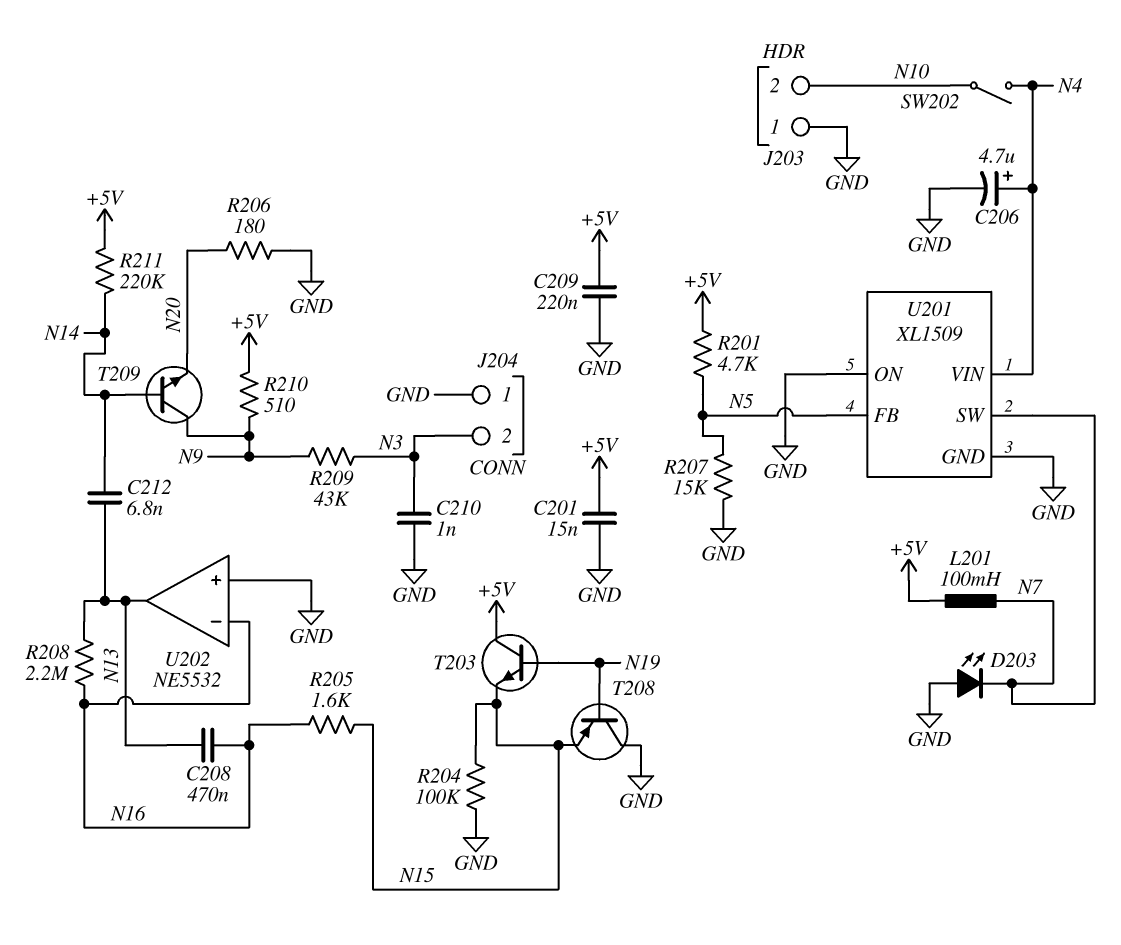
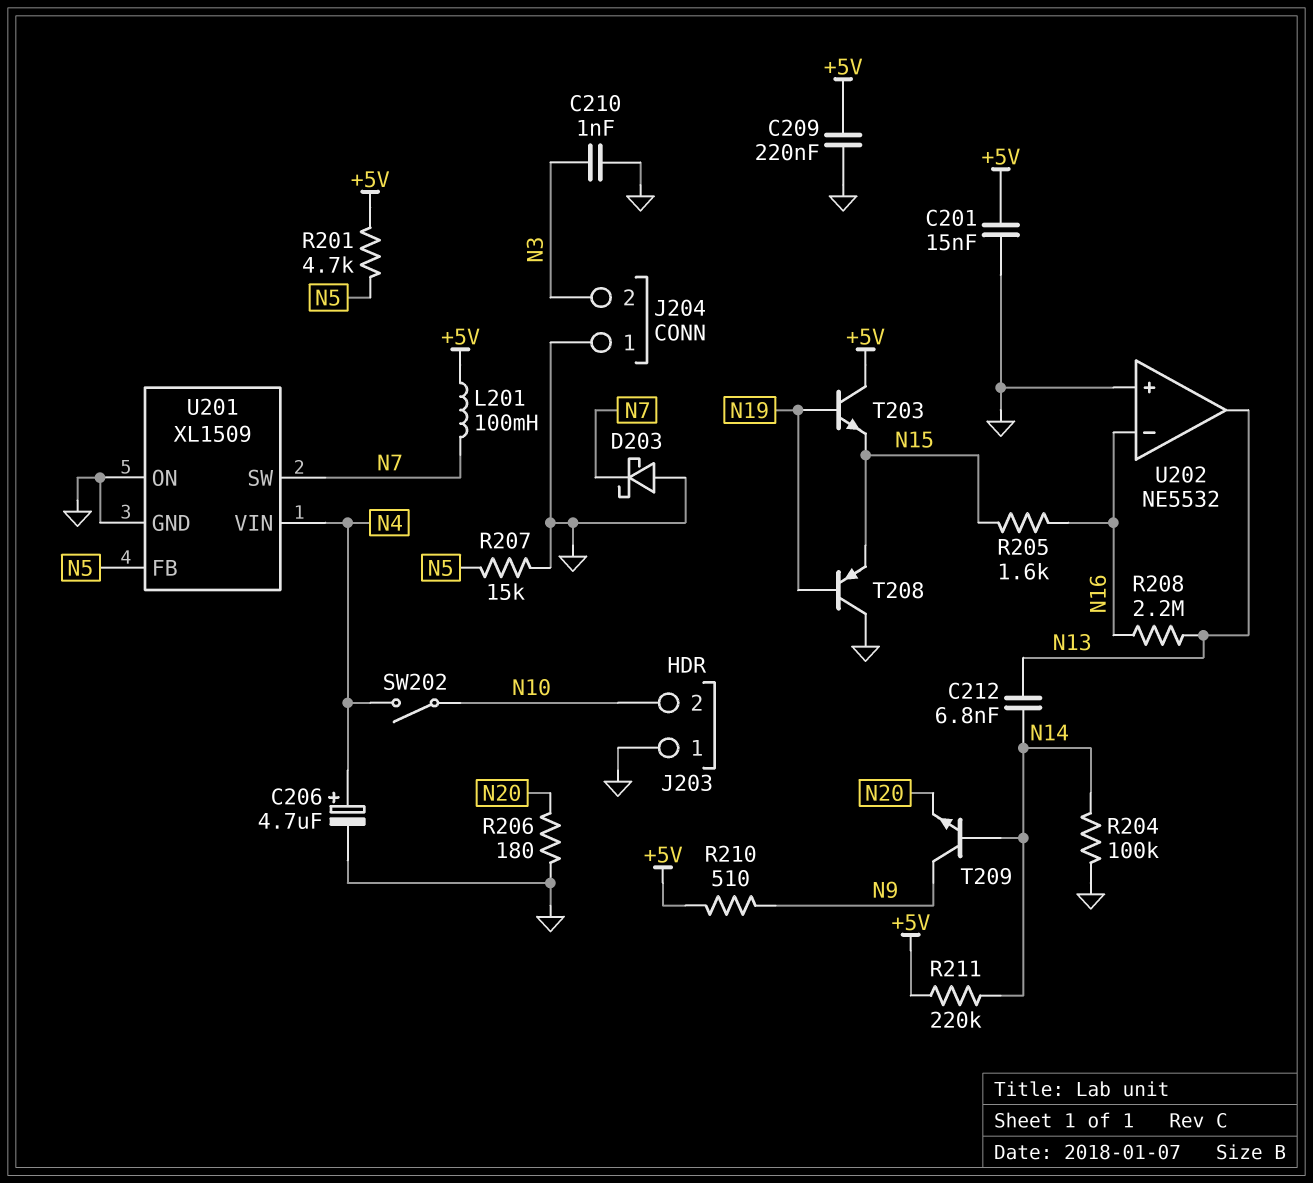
C208: 470nF (N13, N16) -> none
D203: LED (A GND, K N7) -> schottky (A GND, K N7)
R204: 100k (GND, N15) -> 100k (GND, N14)
R209: 43k (N3, N9) -> none

